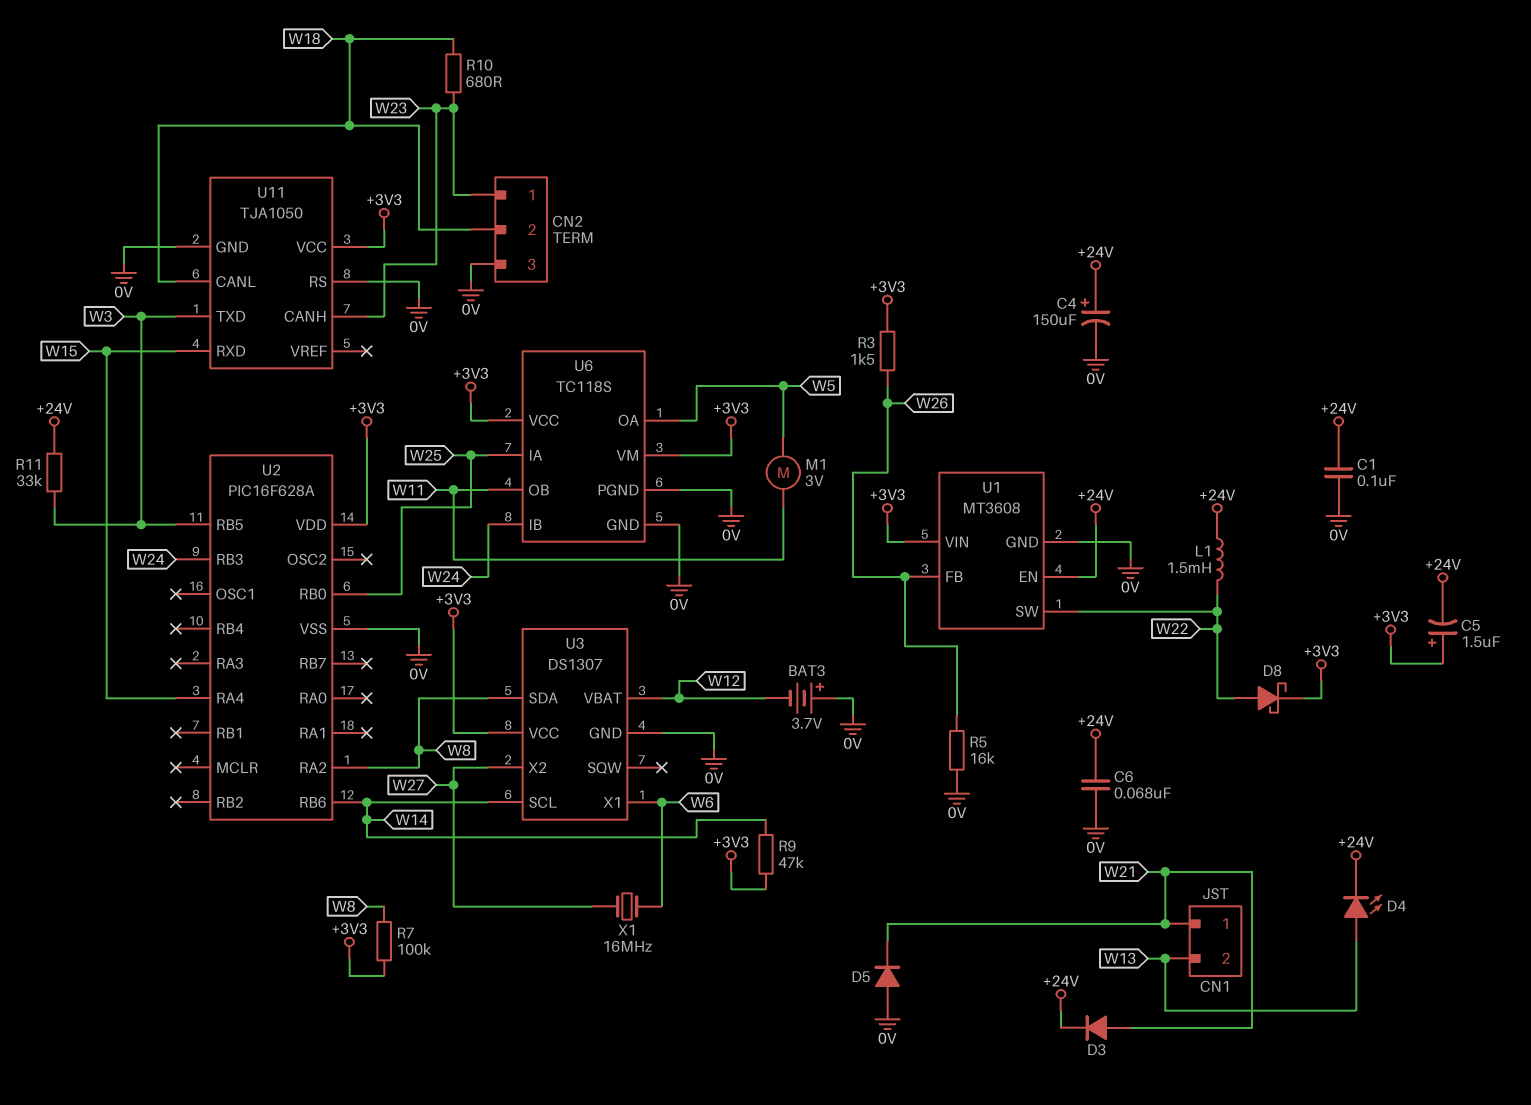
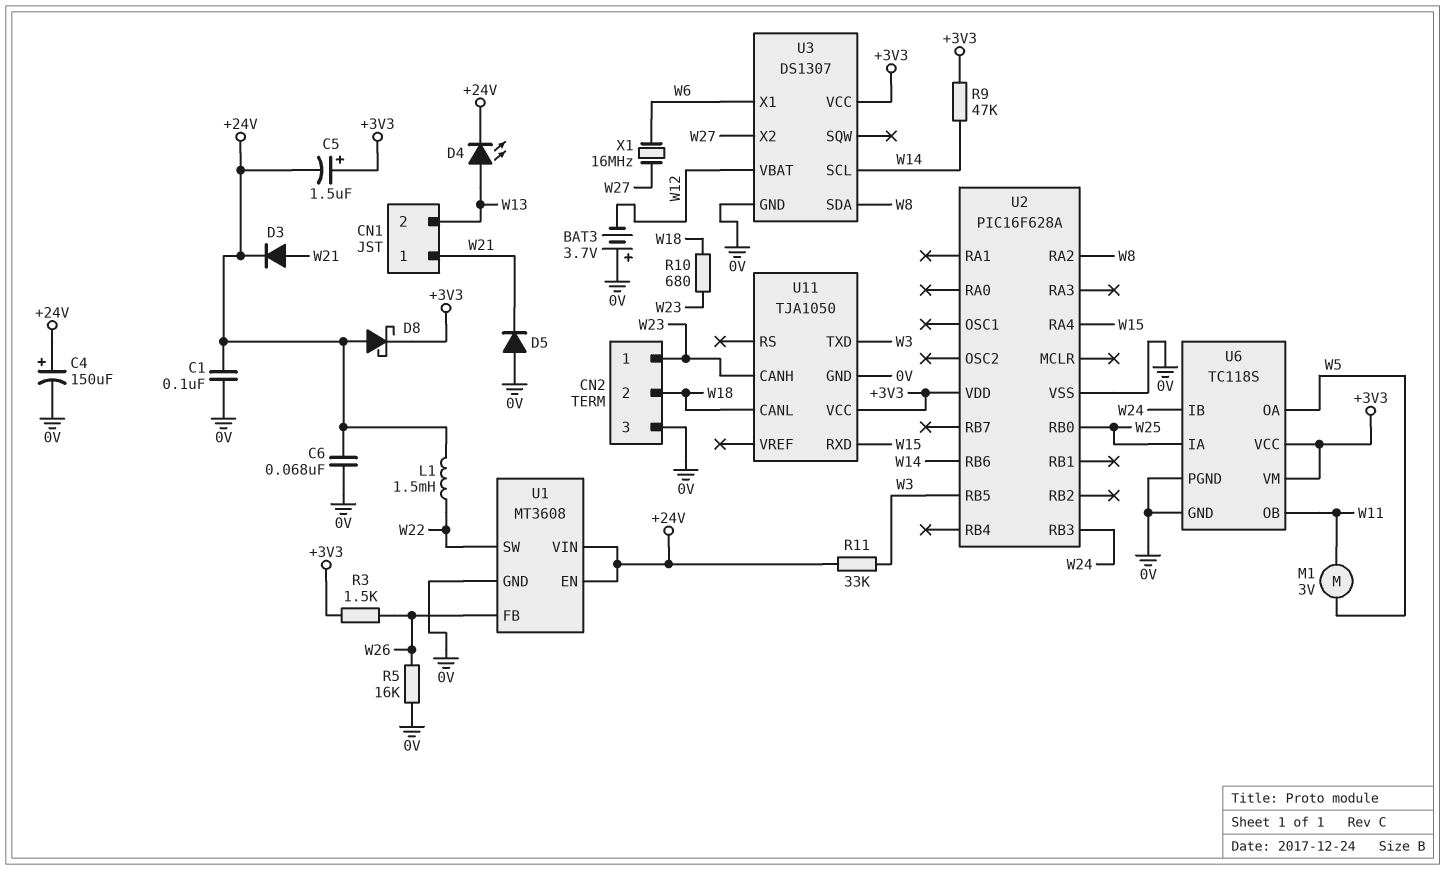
D8: schottky (A W22, K +3V3) -> schottky (A +24V, K +3V3)
R7: 100k (+3V3, W8) -> none
U1 pin VIN: +3V3 -> +24V
U11 pin RS: 0V -> none

